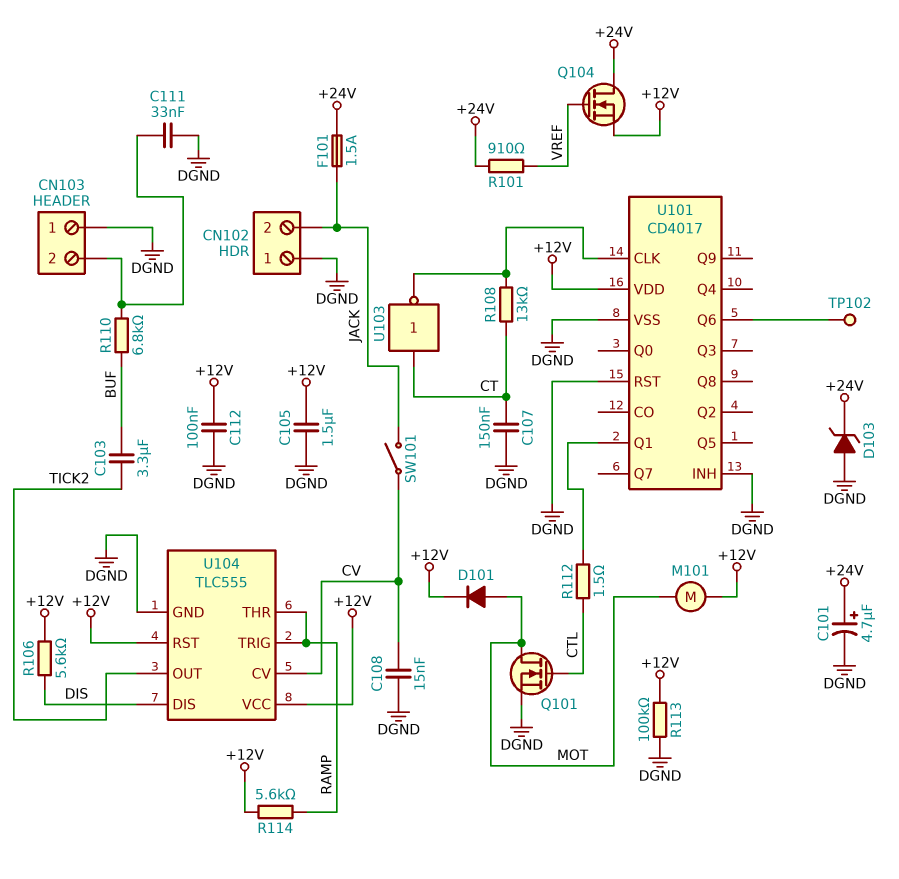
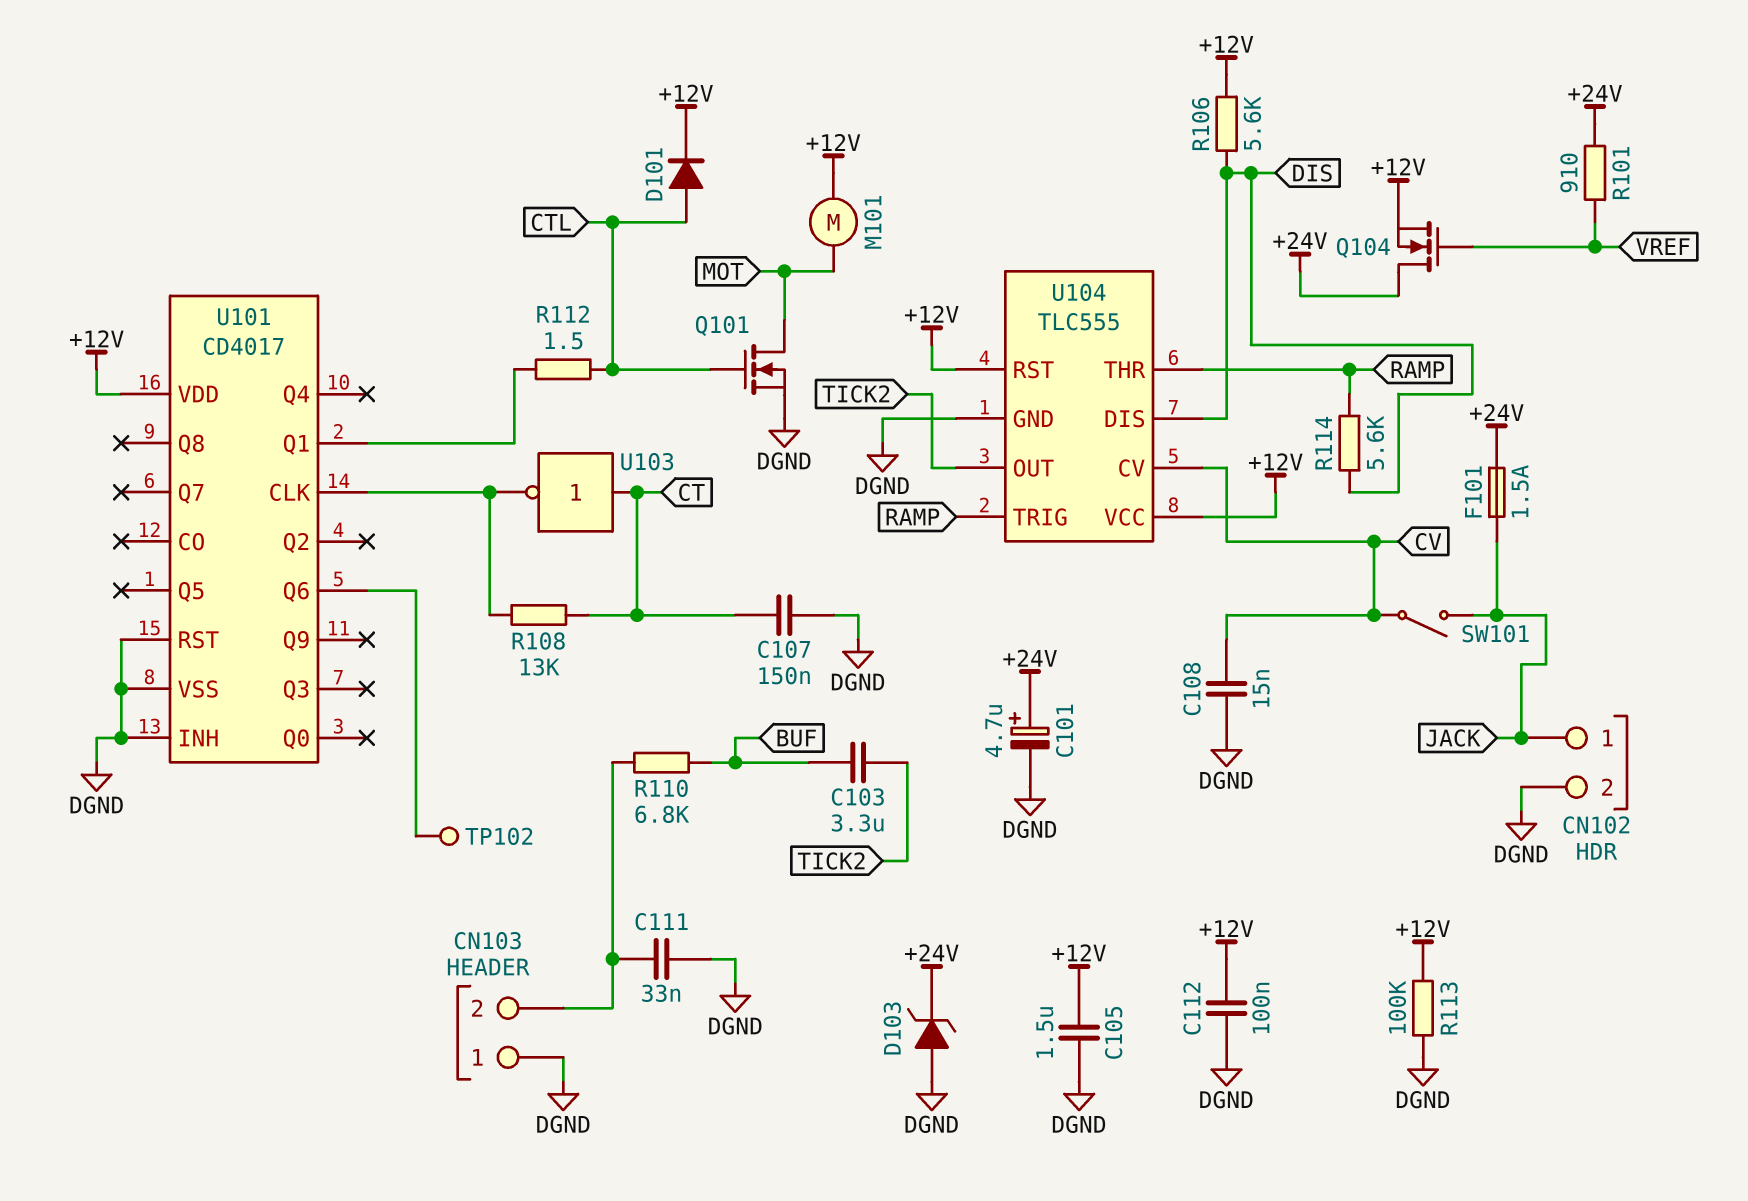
CN102 pin 1: DGND -> JACK
CN102 pin 2: JACK -> DGND
D101: diode (A MOT, K +12V) -> diode (A CTL, K +12V)
R114: 5.6k (+12V, RAMP) -> 5.6k (DIS, RAMP)

